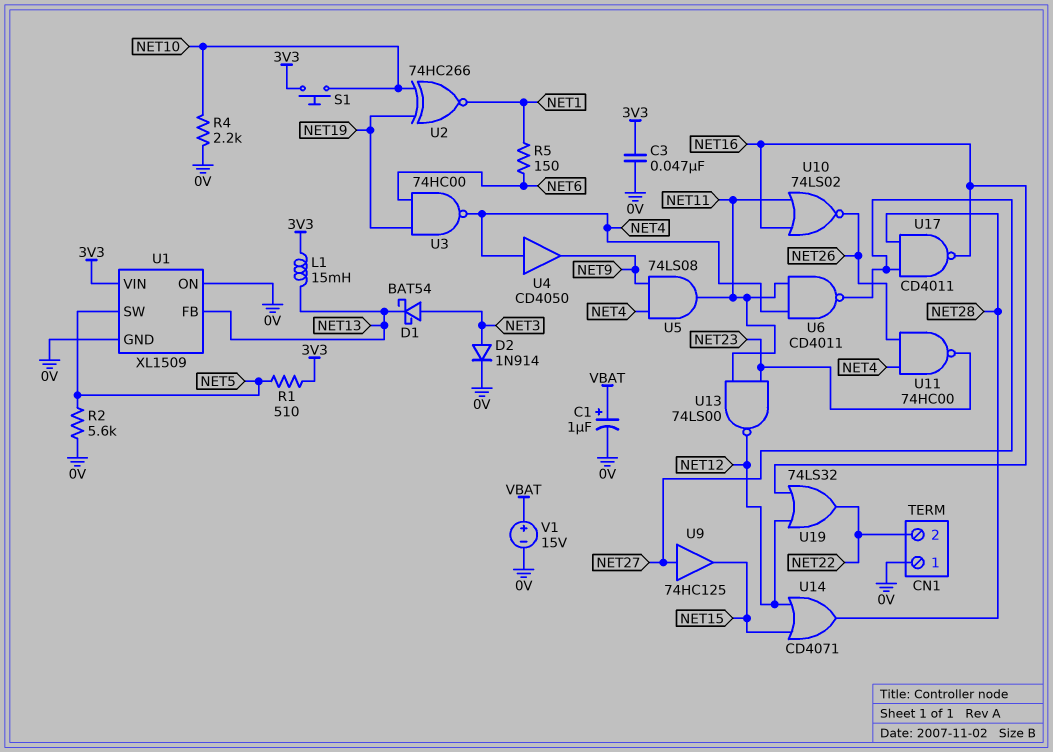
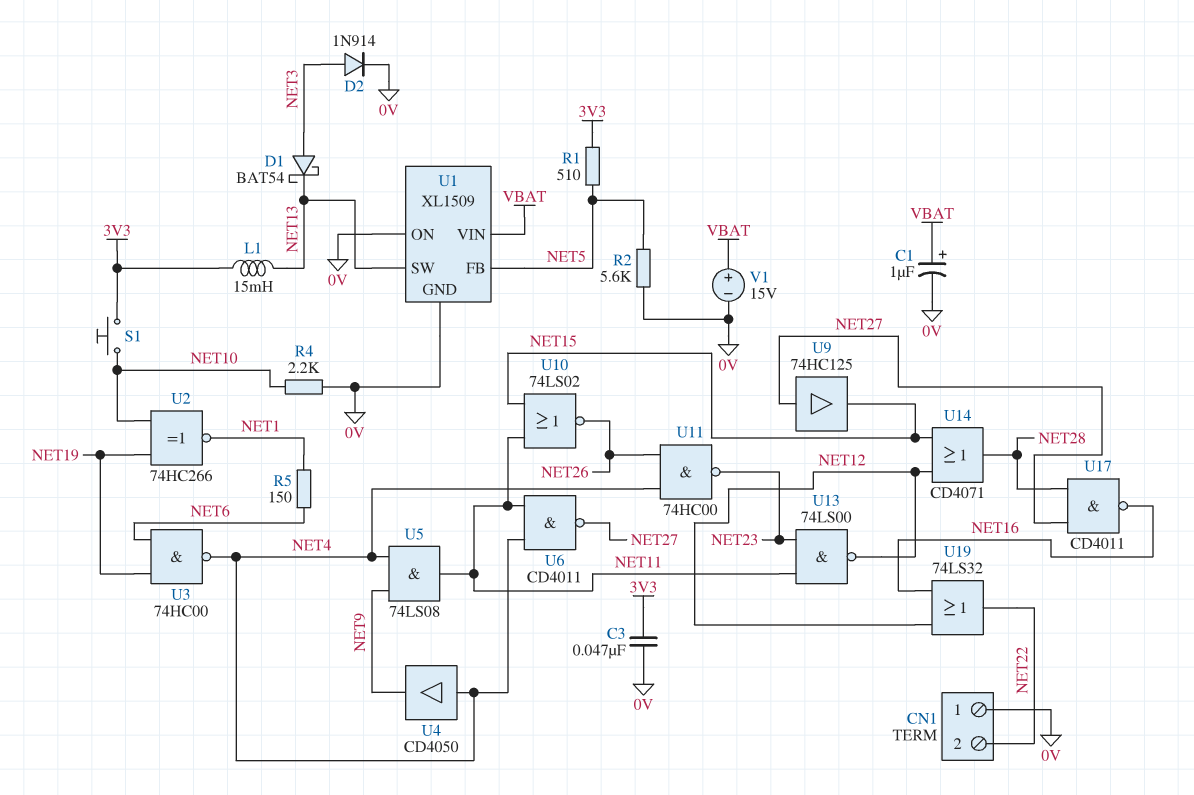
U1 pin FB: NET13 -> NET5
U1 pin SW: NET5 -> NET13
U1 pin VIN: 3V3 -> VBAT
U10: NOR 74LS02 (in NET11, in NET16, out NET26) -> NOR 74LS02 (in NET11, in NET15, out NET26)

